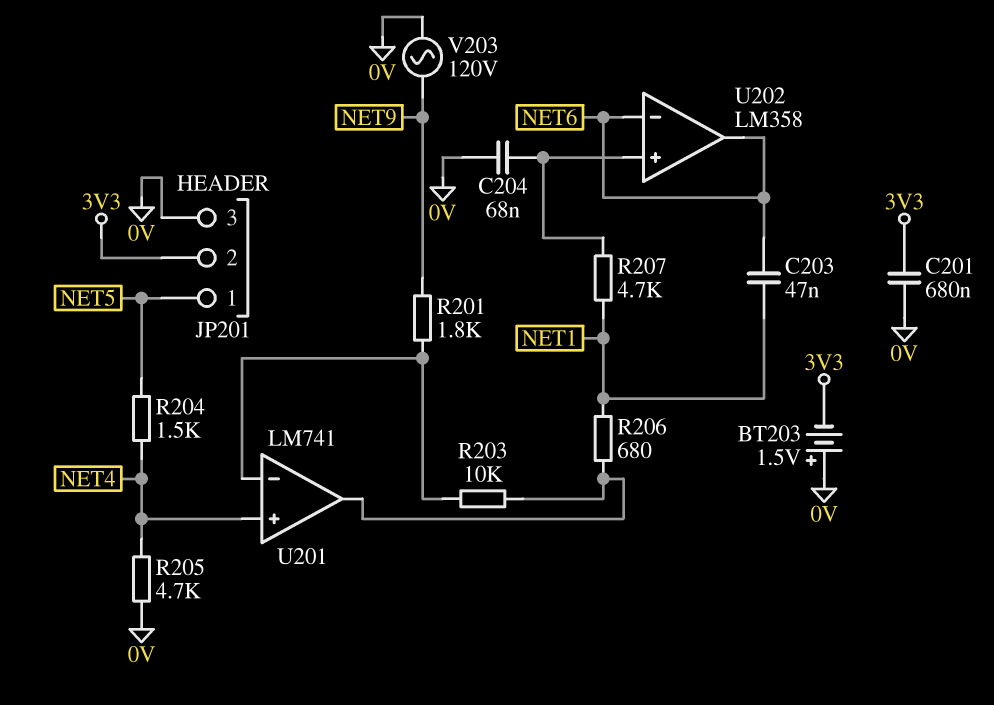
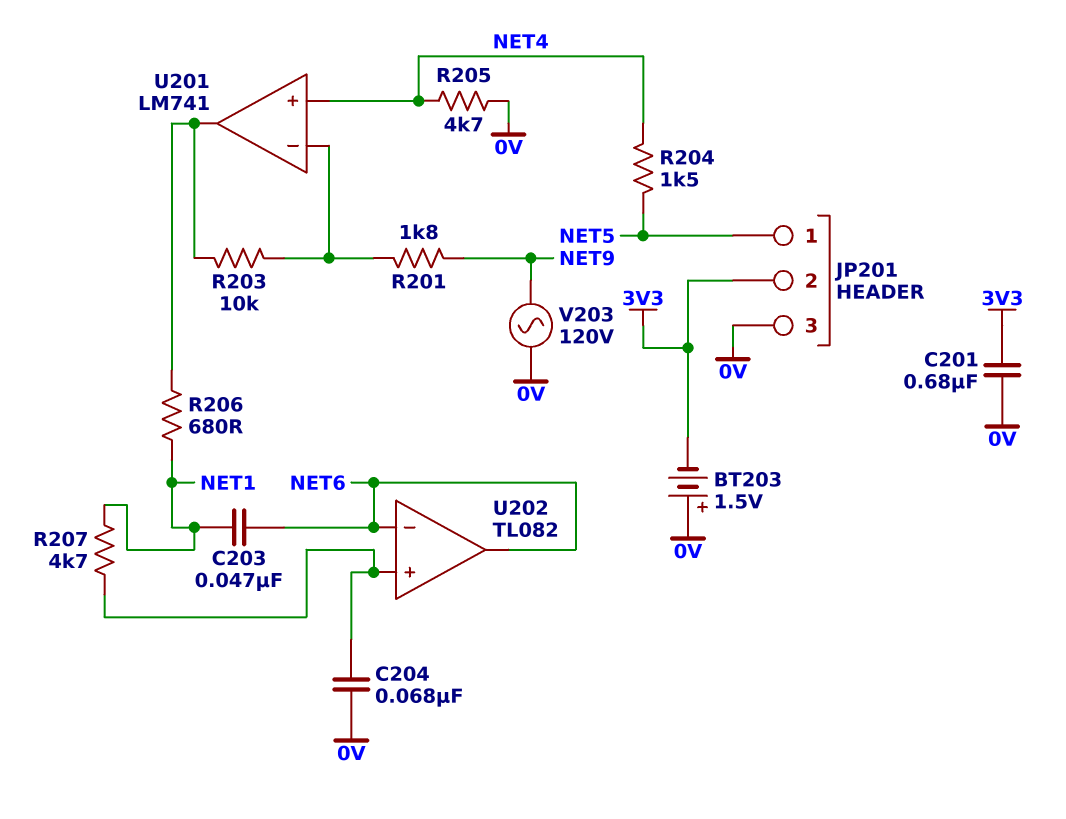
U202: LM358 -> TL082

